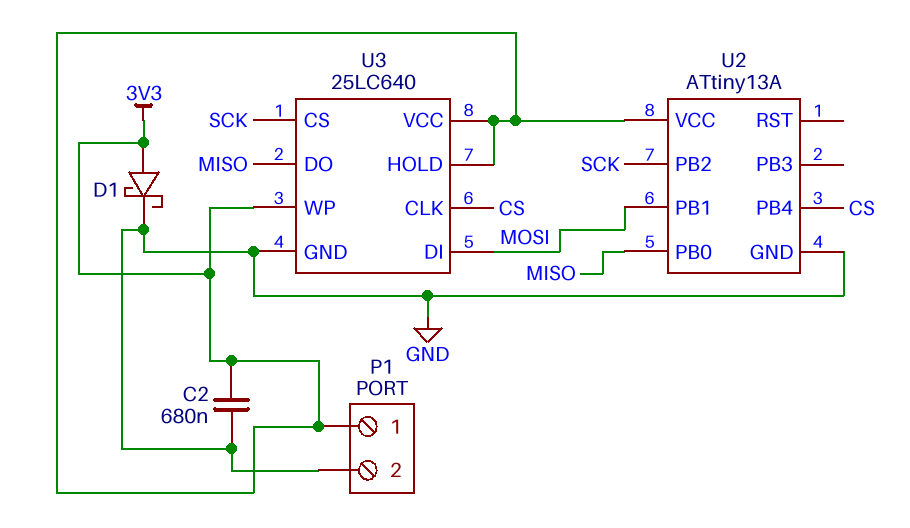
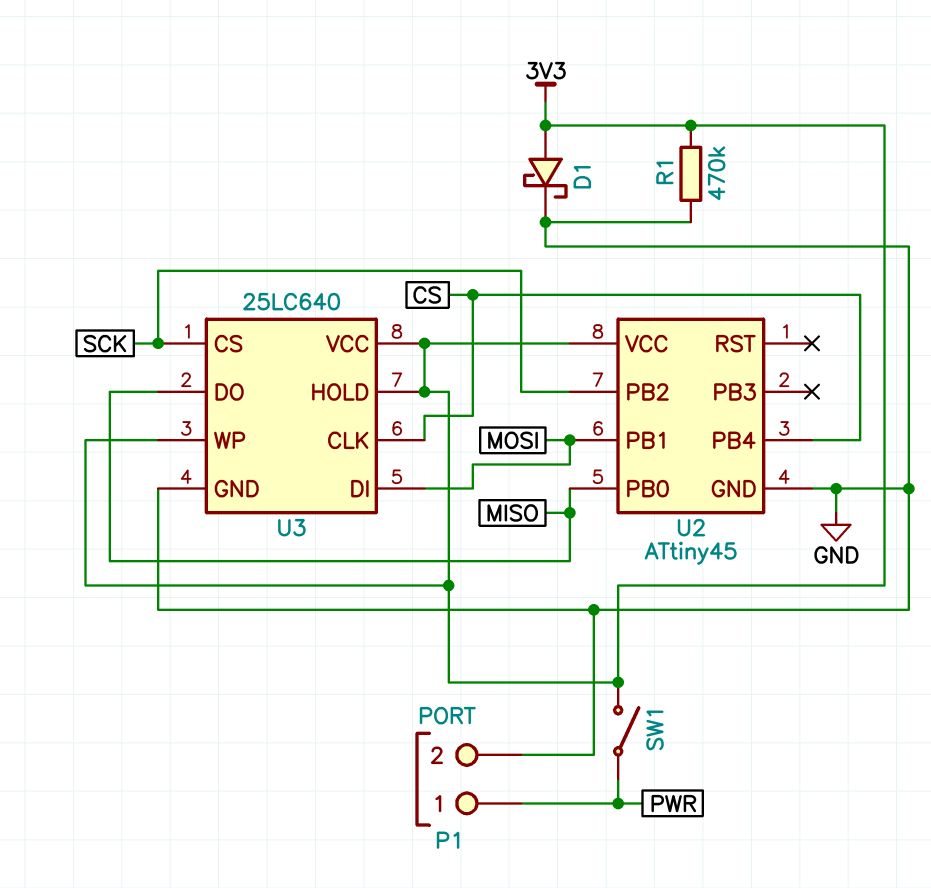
C2: 680nF (3V3, GND) -> none
P1 pin 1: 3V3 -> PWR
R1: none -> 470k (3V3, GND)
SW1: none -> switch (3V3, PWR)
U2: ATtiny13A -> ATtiny45

